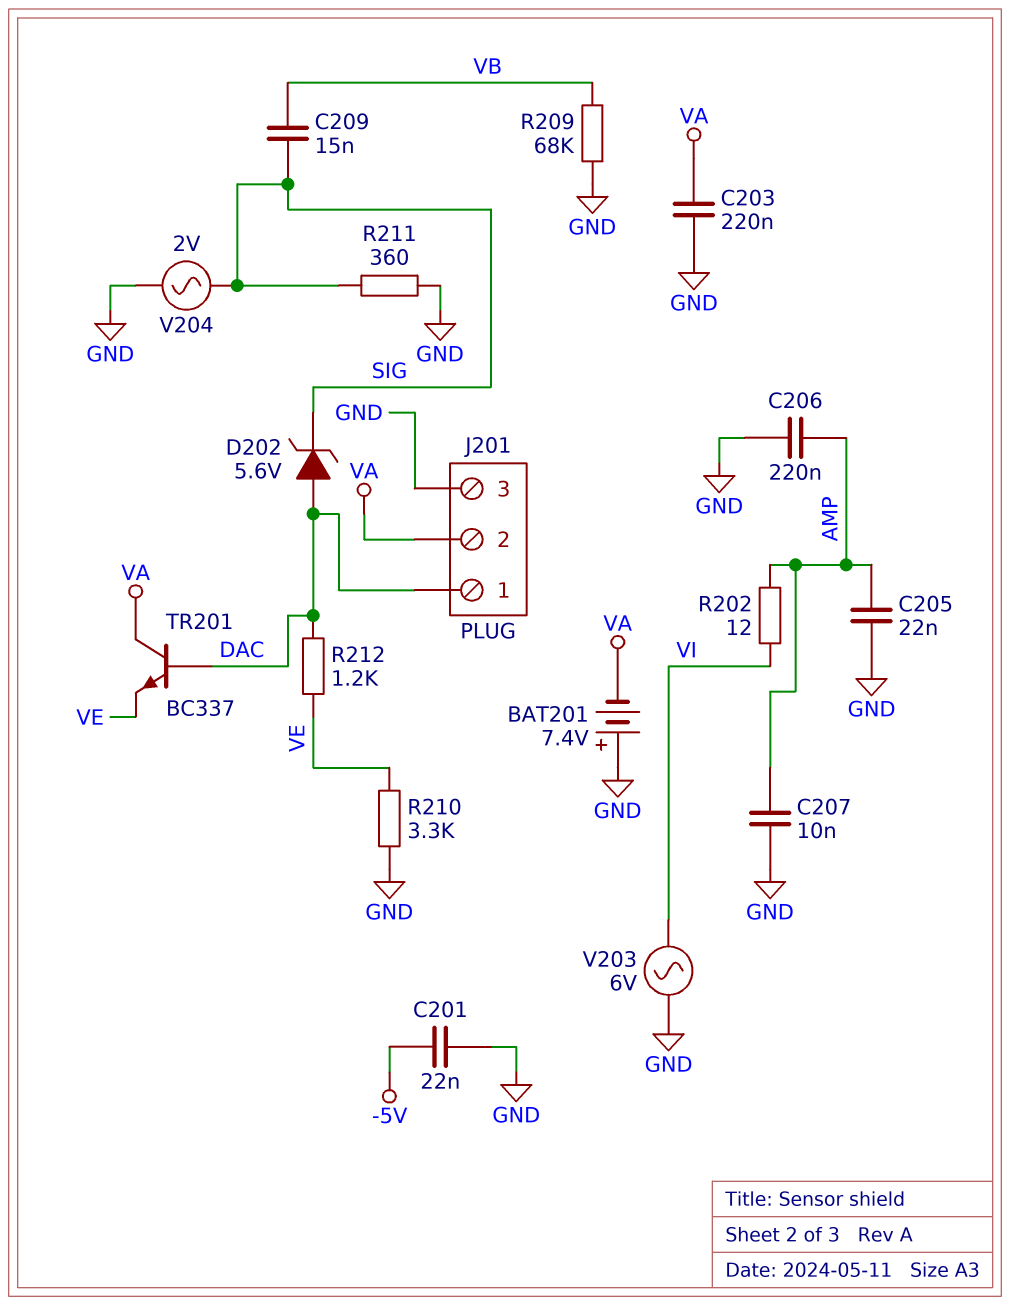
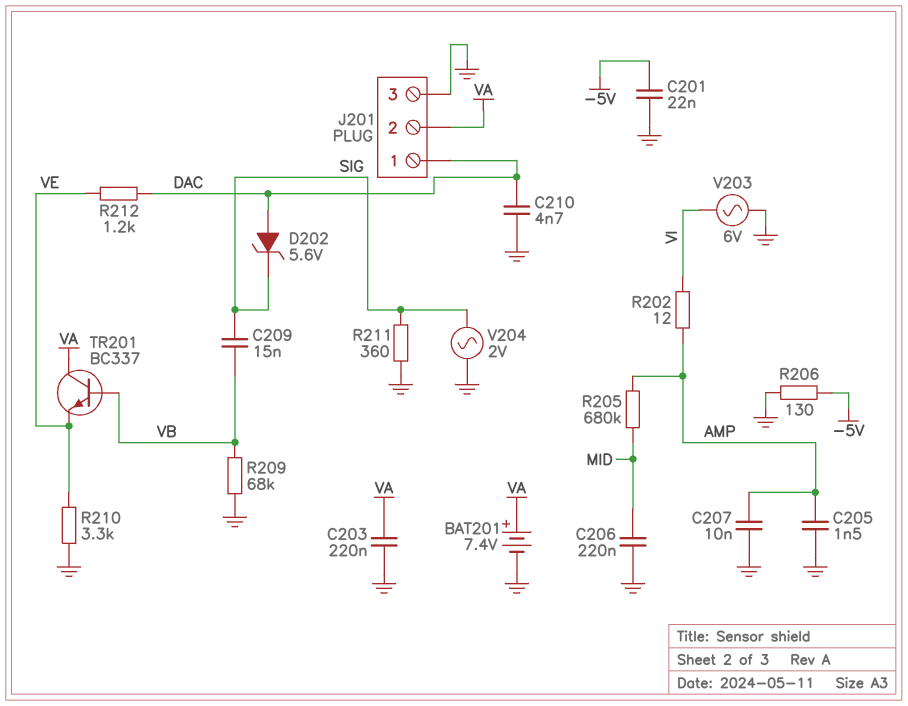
BAT201: 7.4V (plus GND, minus VA) -> 7.4V (plus VA, minus GND)
C205: 22nF (AMP, GND) -> 1.5nF (AMP, GND)
C206: 220nF (AMP, GND) -> 220nF (GND, MID)
C210: none -> 4.7nF (DAC, GND)
R205: none -> 680k (AMP, MID)
R206: none -> 130 (-5V, GND)
TR201: NPN BC337 (B DAC, C VA, E VE) -> NPN BC337 (B VB, C VA, E VE)

